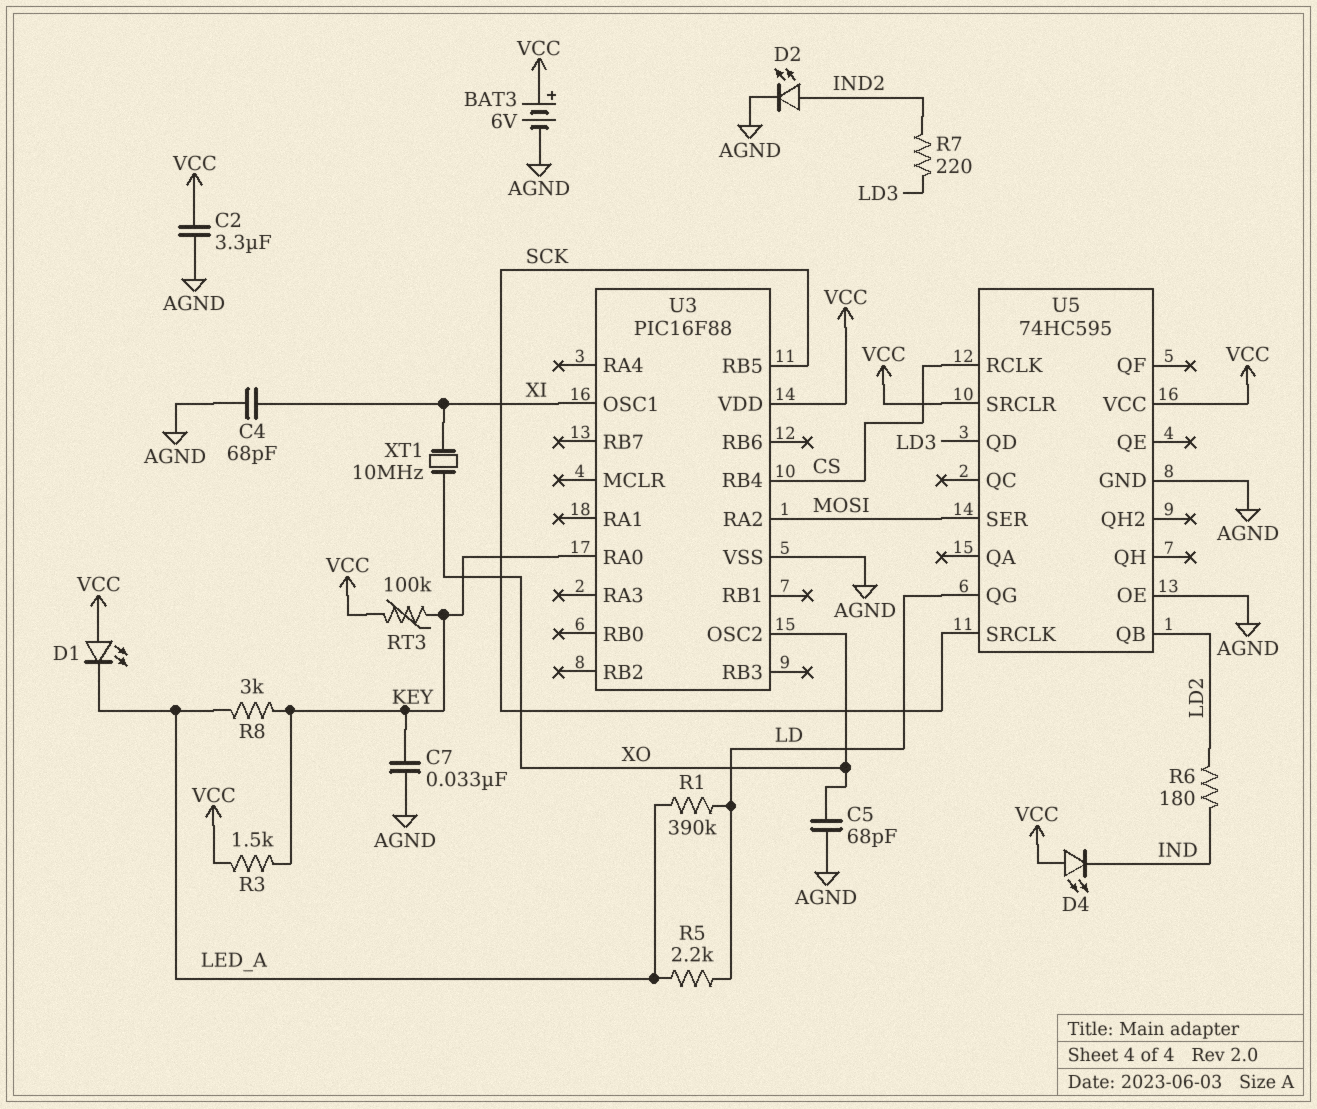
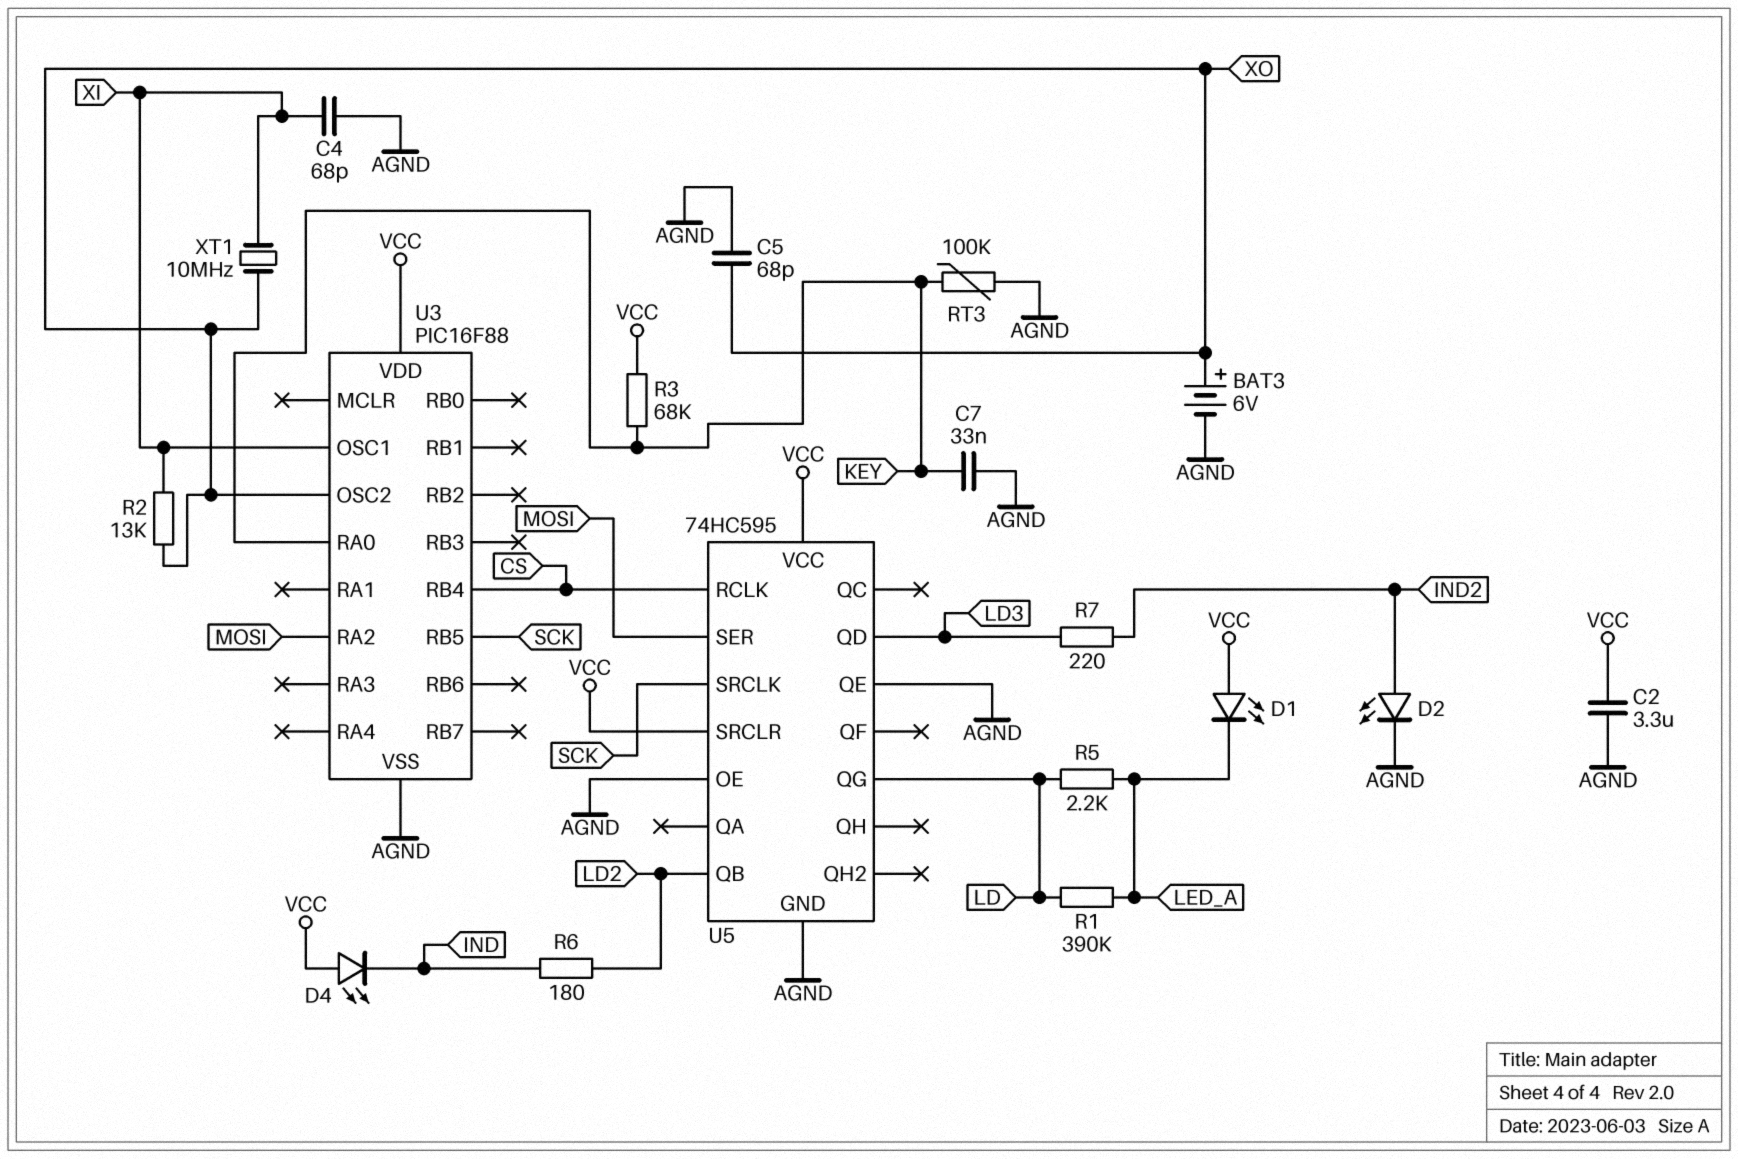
BAT3: 6V (plus VCC, minus AGND) -> 6V (plus XO, minus AGND)
R2: none -> 13k (XI, XO)
R3: 1.5k (KEY, VCC) -> 68k (KEY, VCC)
R8: 3k (KEY, LED_A) -> none
RT3: 100k (KEY, VCC) -> 100k (AGND, KEY)
U5 pin QE: none -> AGND

